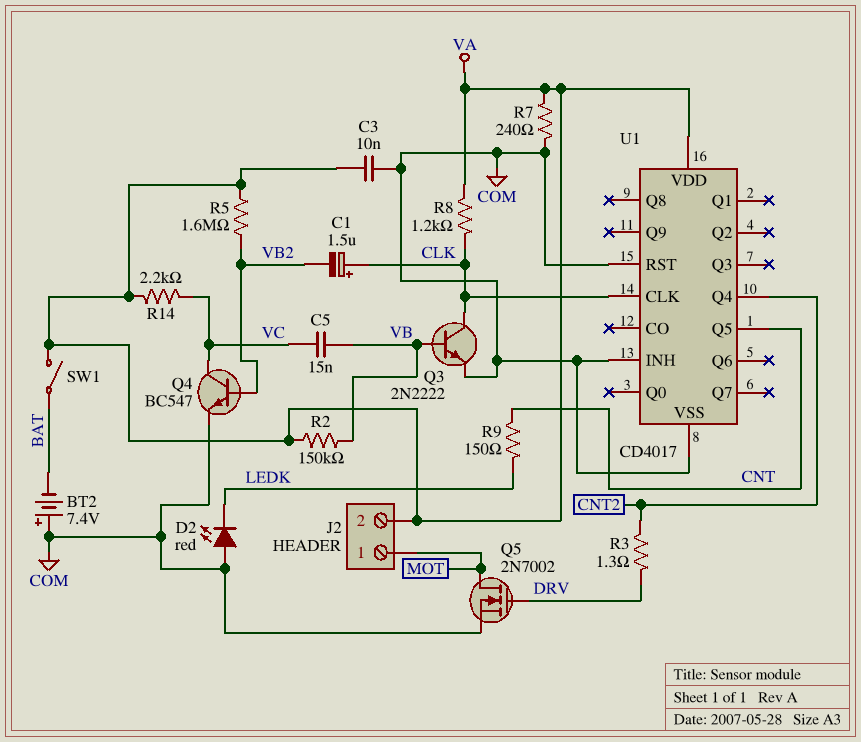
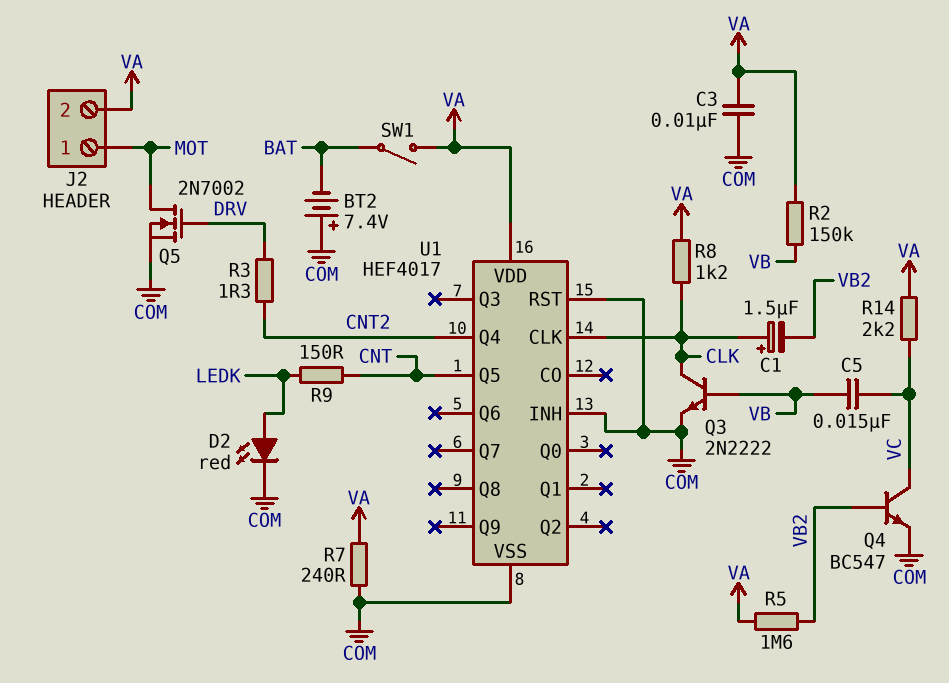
D2: LED red (A COM, K LEDK) -> LED red (A LEDK, K COM)
U1: CD4017 -> HEF4017

